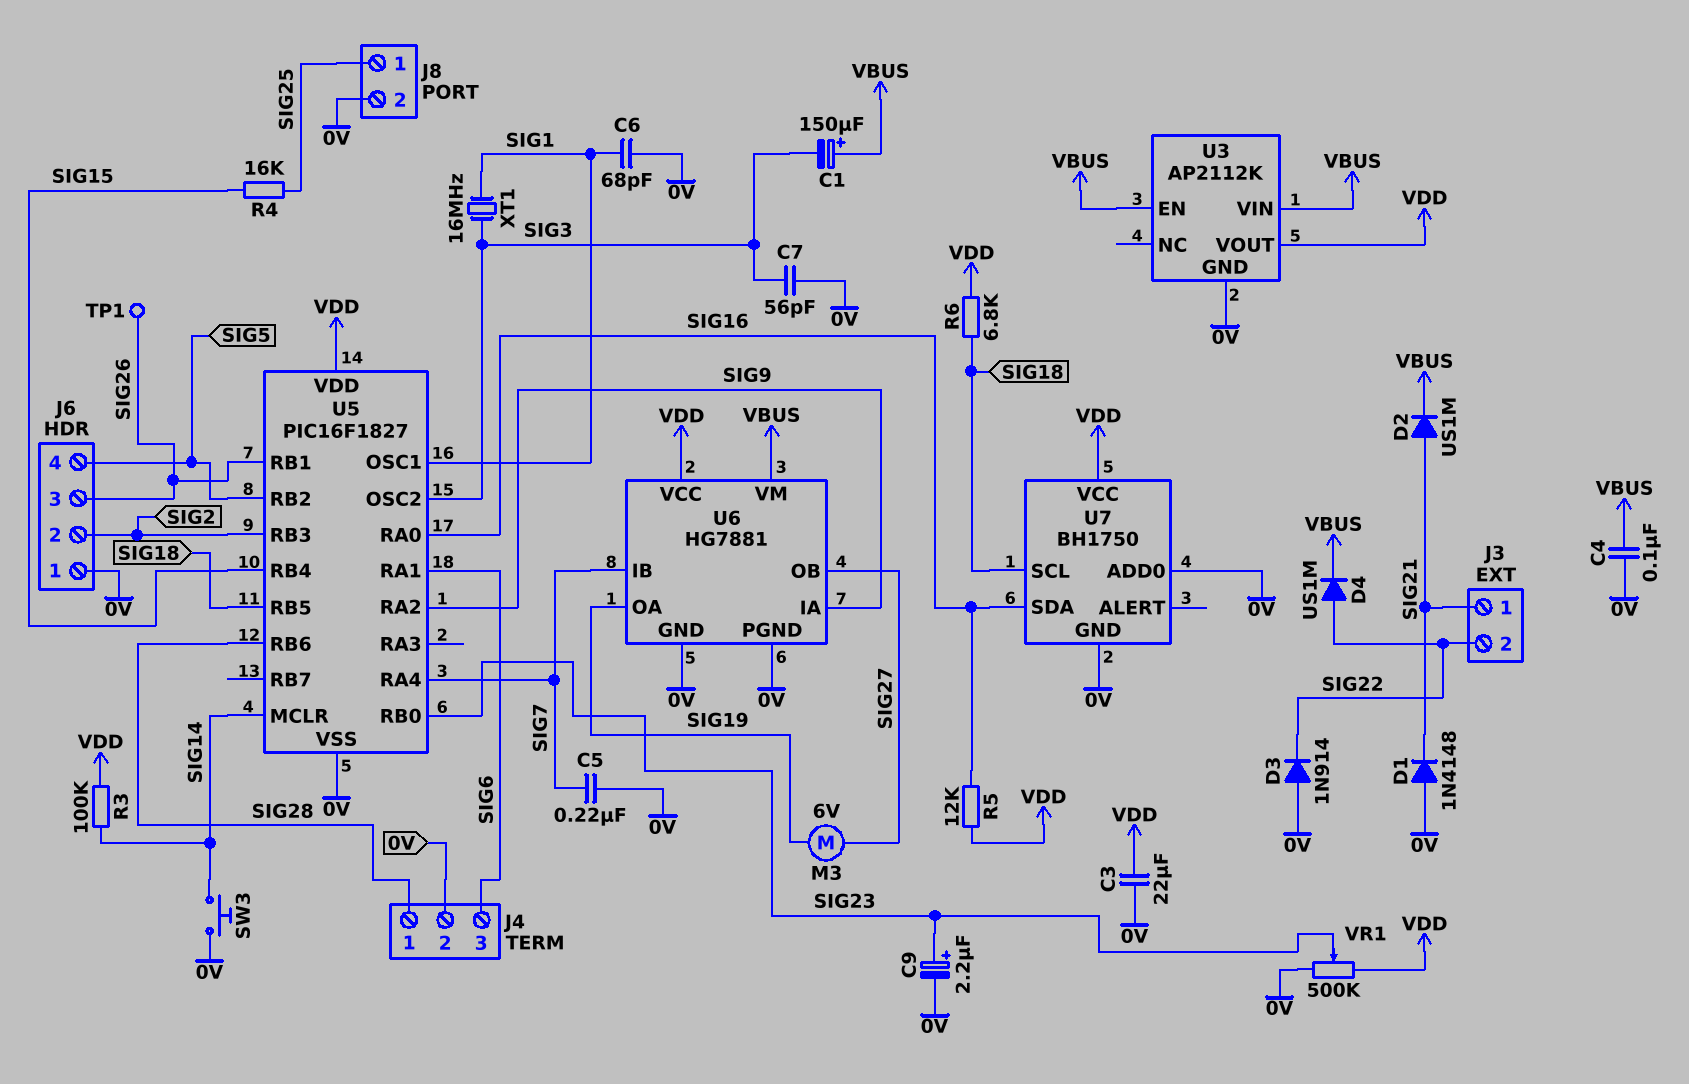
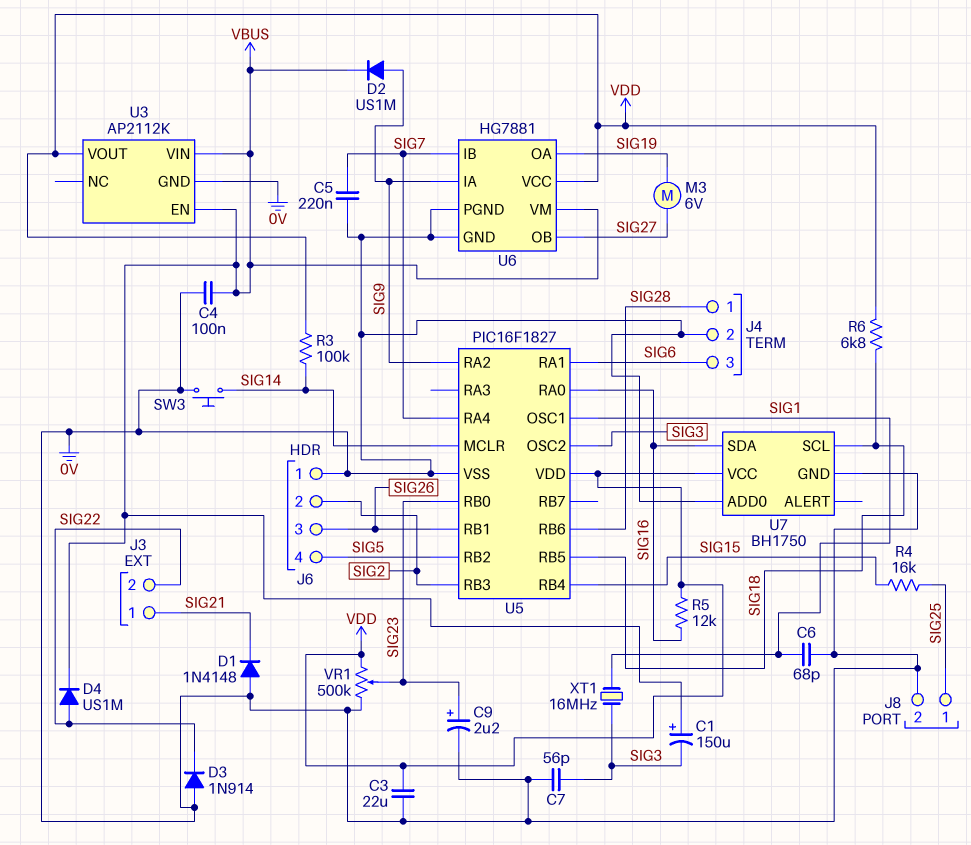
D2: diode US1M (A SIG21, K VBUS) -> diode US1M (A SIG9, K VBUS)
TP1: test point (SIG26) -> none

